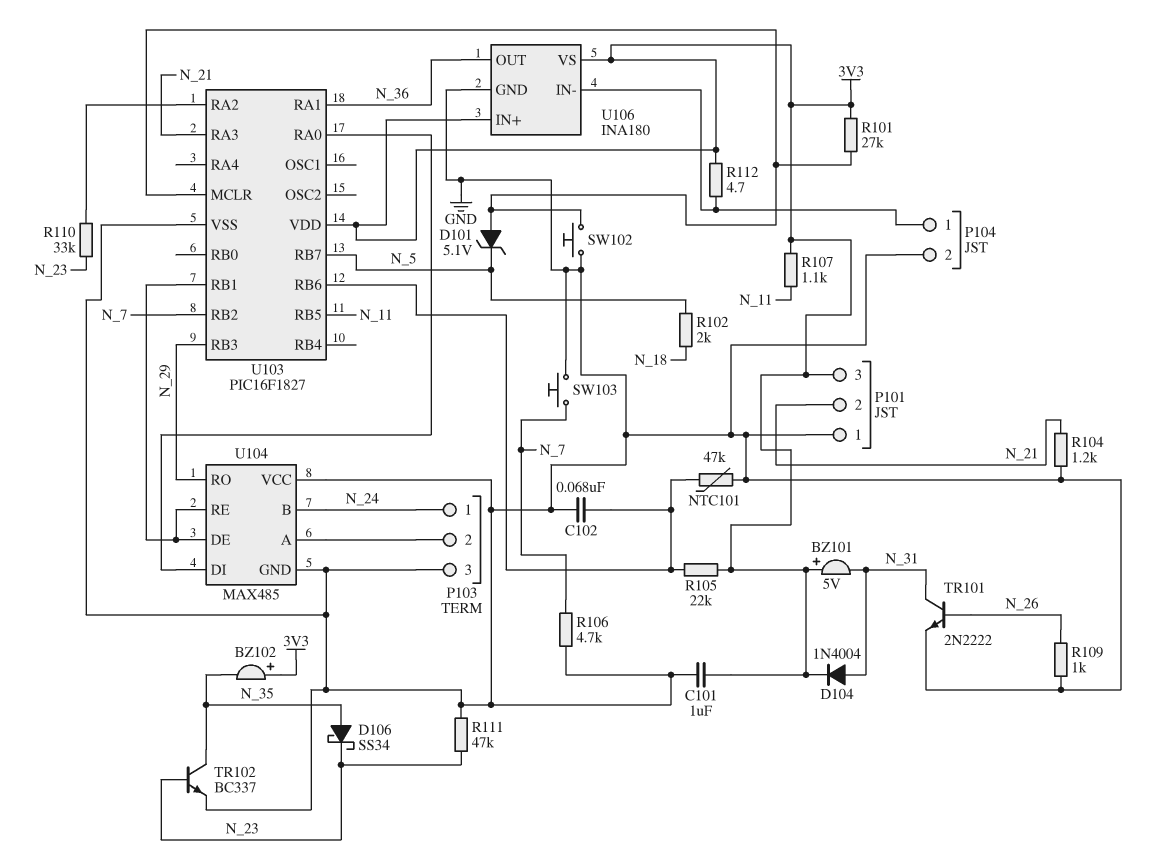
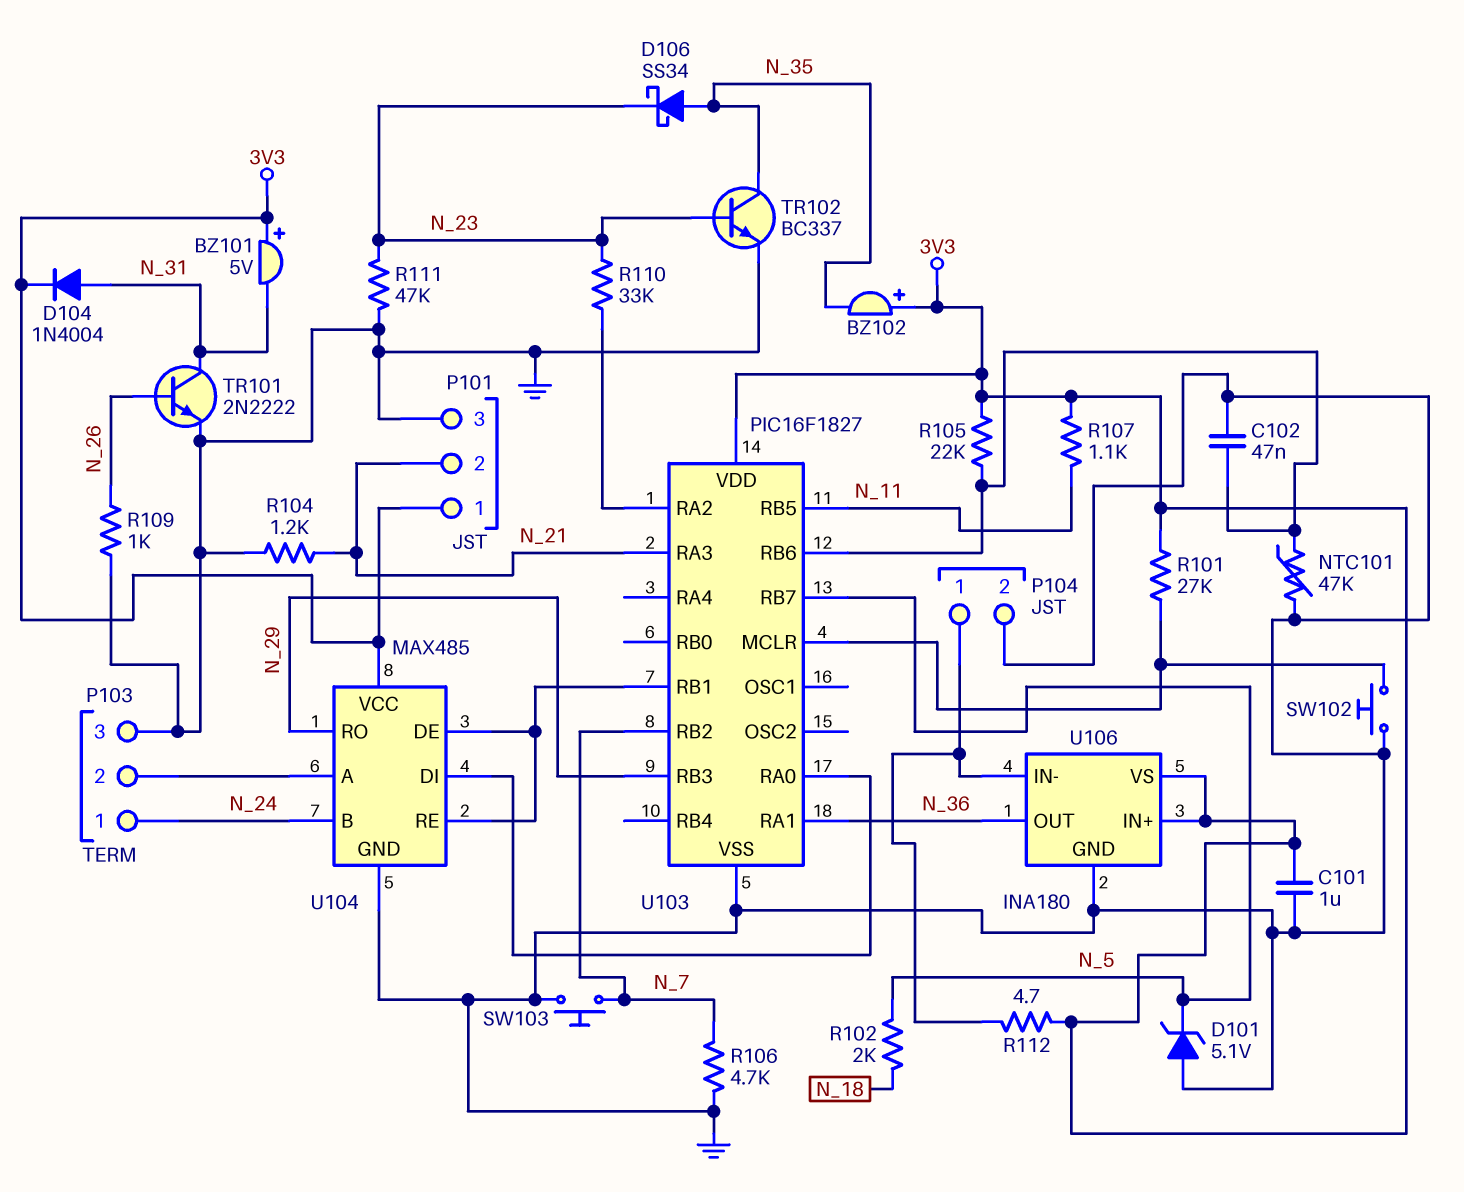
C102: 68nF (GND, U103/RB6) -> 47nF (GND, U103/RB6)
D101: zener 5.1V (A U103/MCLR, K N_5) -> zener 5.1V (A GND, K N_5)
P101 pin 1: GND -> 3V3
P101 pin 3: 3V3 -> GND
U104 pin VCC: GND -> 3V3

